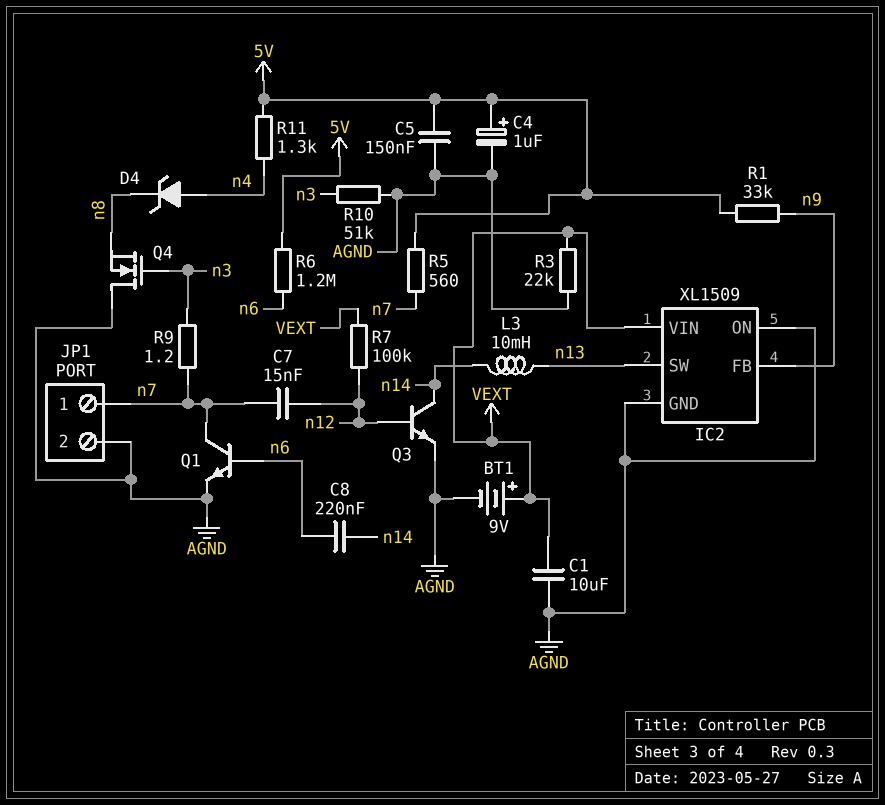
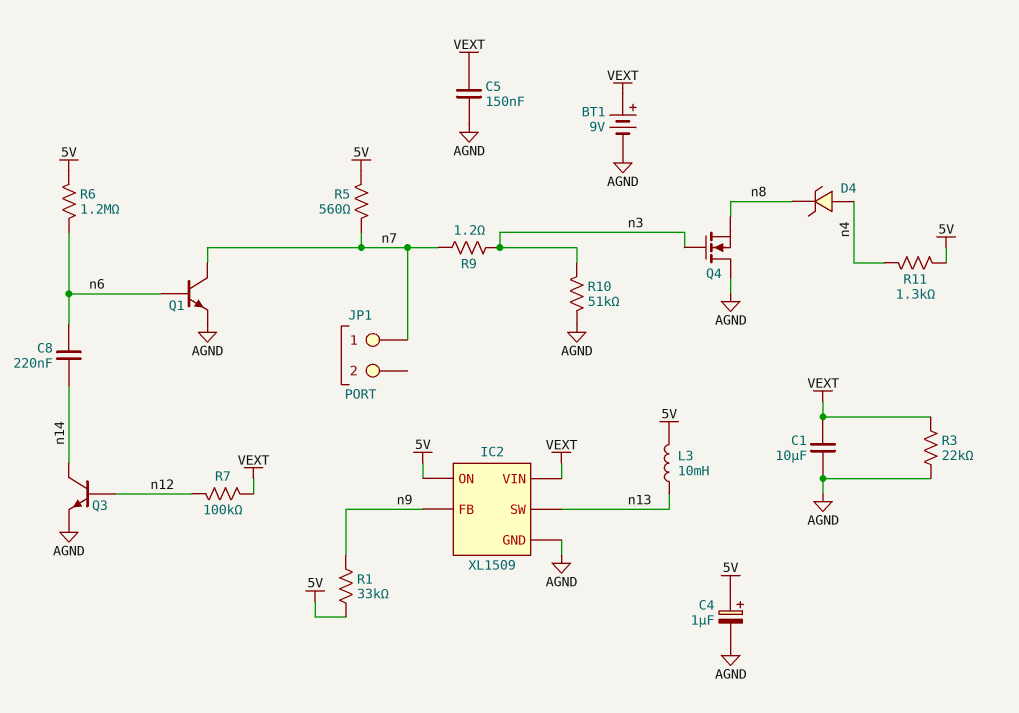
C5: 150nF (5V, AGND) -> 150nF (AGND, VEXT)
C7: 15nF (n7, n12) -> none
IC2 pin ON: AGND -> 5V
JP1 pin 2: AGND -> none
L3: 10mH (n13, n14) -> 10mH (5V, n13)

